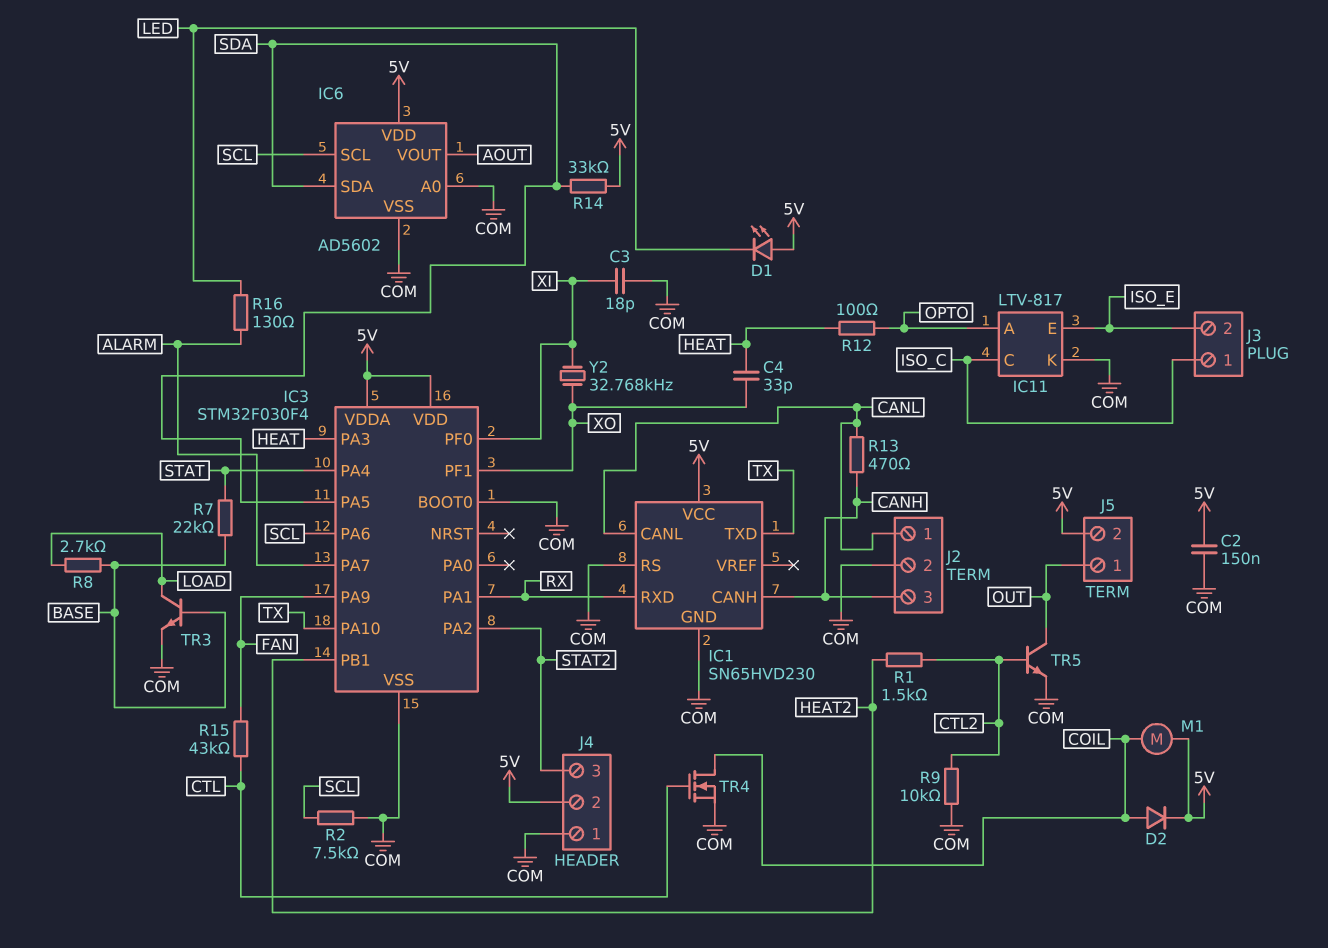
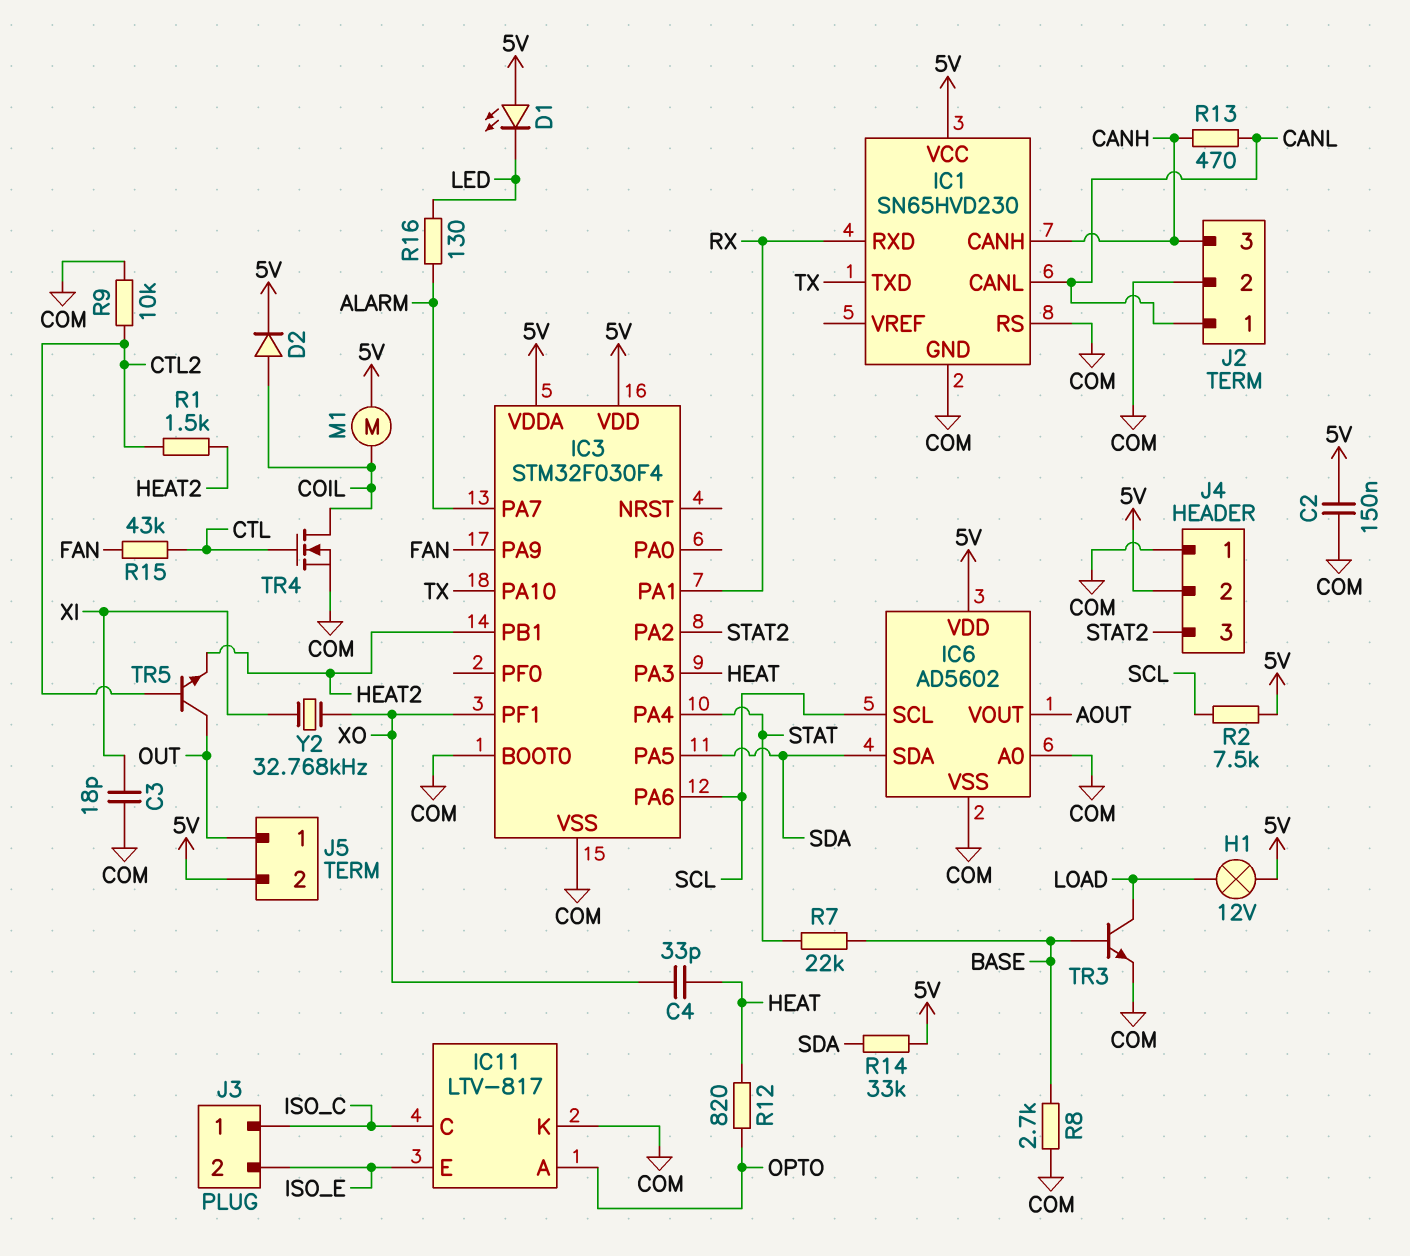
H1: none -> lamp 12V (5V, LOAD)
IC3 pin PF0: XI -> none
R2: 7.5k (COM, SCL) -> 7.5k (5V, SCL)
R8: 2.7k (BASE, LOAD) -> 2.7k (BASE, COM)
R12: 100 (HEAT, OPTO) -> 820 (HEAT, OPTO)
TR5: NPN (B CTL2, C OUT, E COM) -> NPN (B CTL2, C OUT, E HEAT2)

